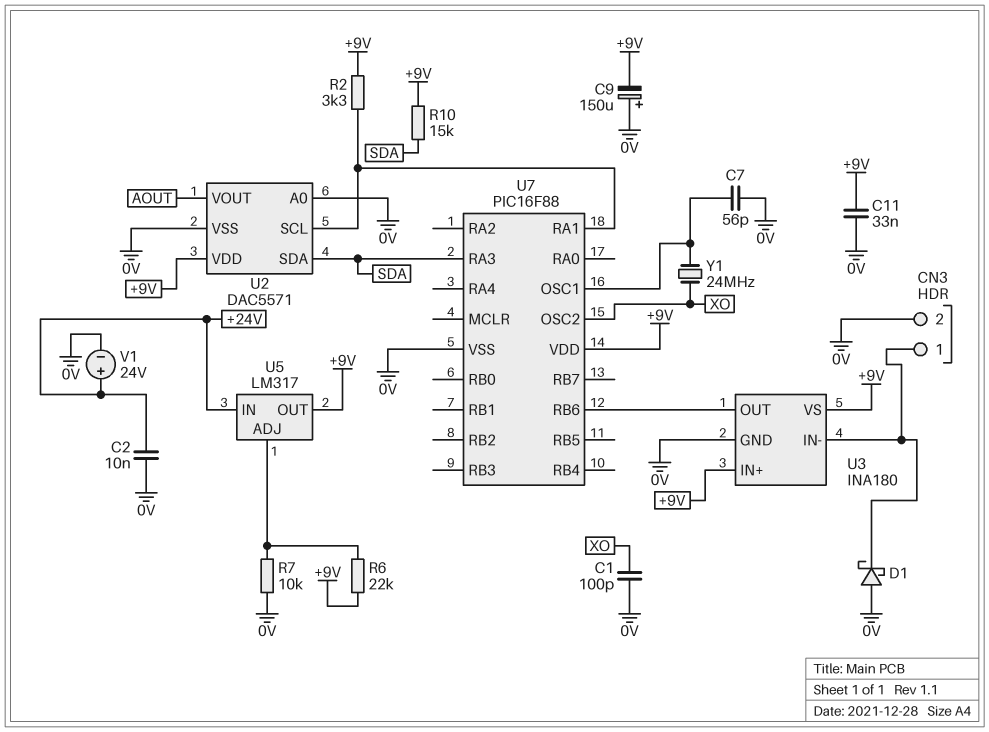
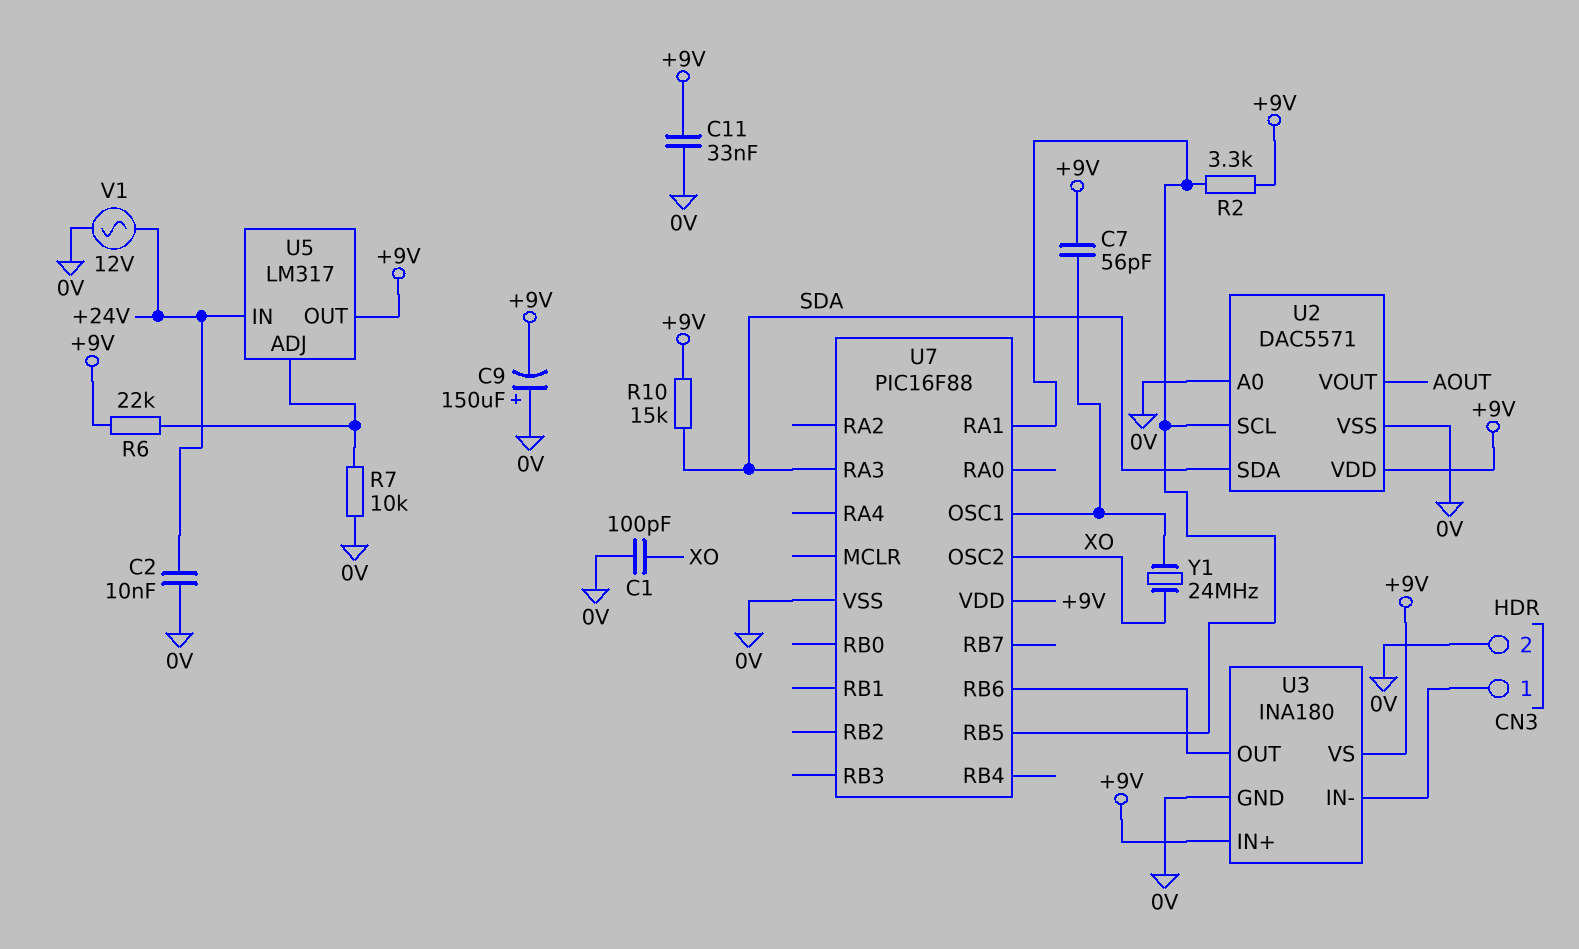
C7: 56pF (0V, U7/OSC1) -> 56pF (+9V, U7/OSC1)
D1: schottky (A 0V, K CN3/1) -> none
U7 pin RB5: none -> U2/SCL
V1: 24V (plus +24V, minus 0V) -> AC 12V (+24V, 0V)

